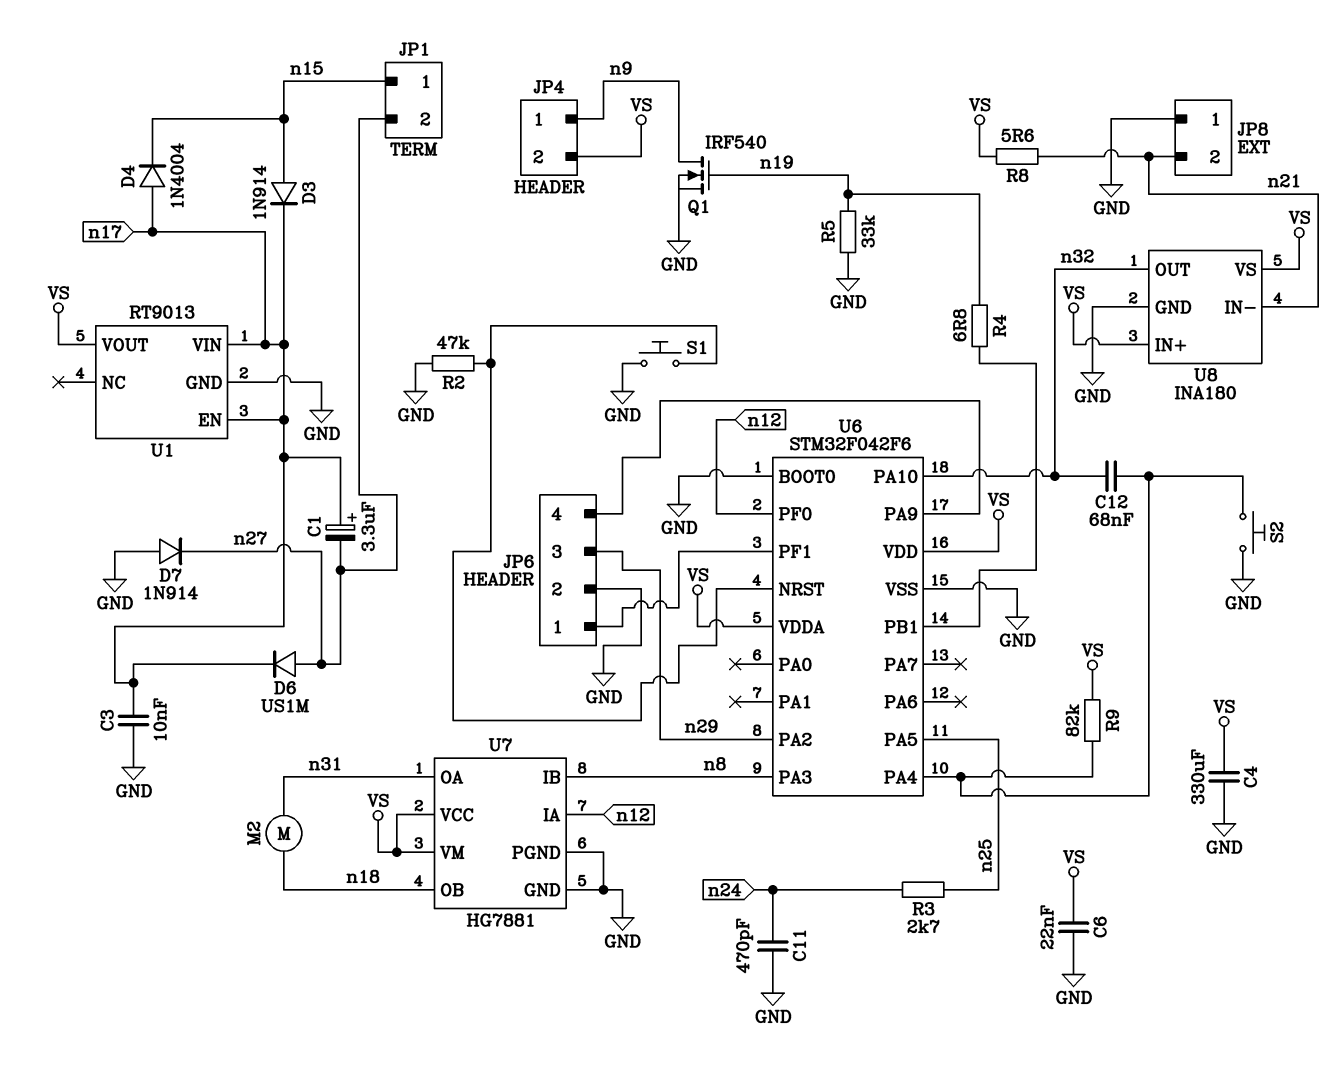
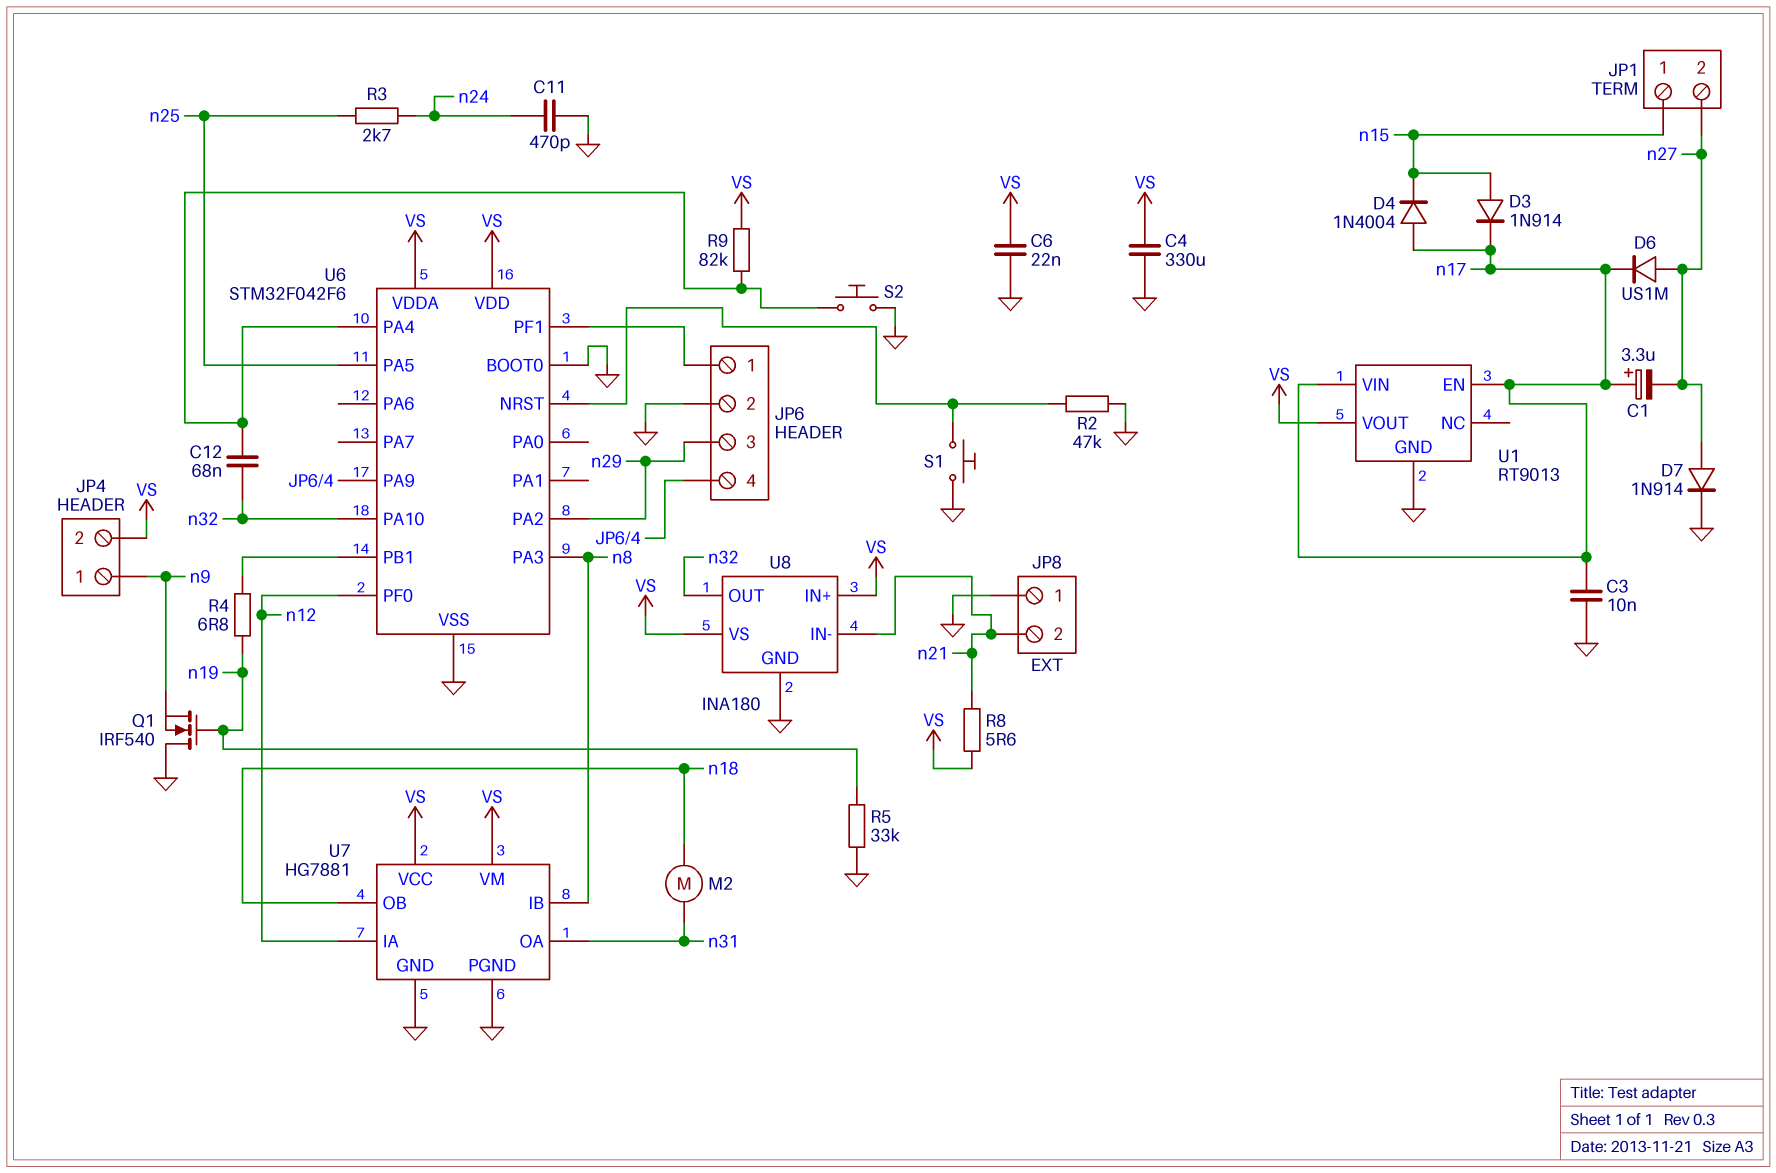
D7: diode 1N914 (A GND, K n27) -> diode 1N914 (A n27, K GND)
Q1: NMOS IRF540 (G n19, D n9, S GND) -> NMOS IRF540 (G n19, D GND, S n9)

